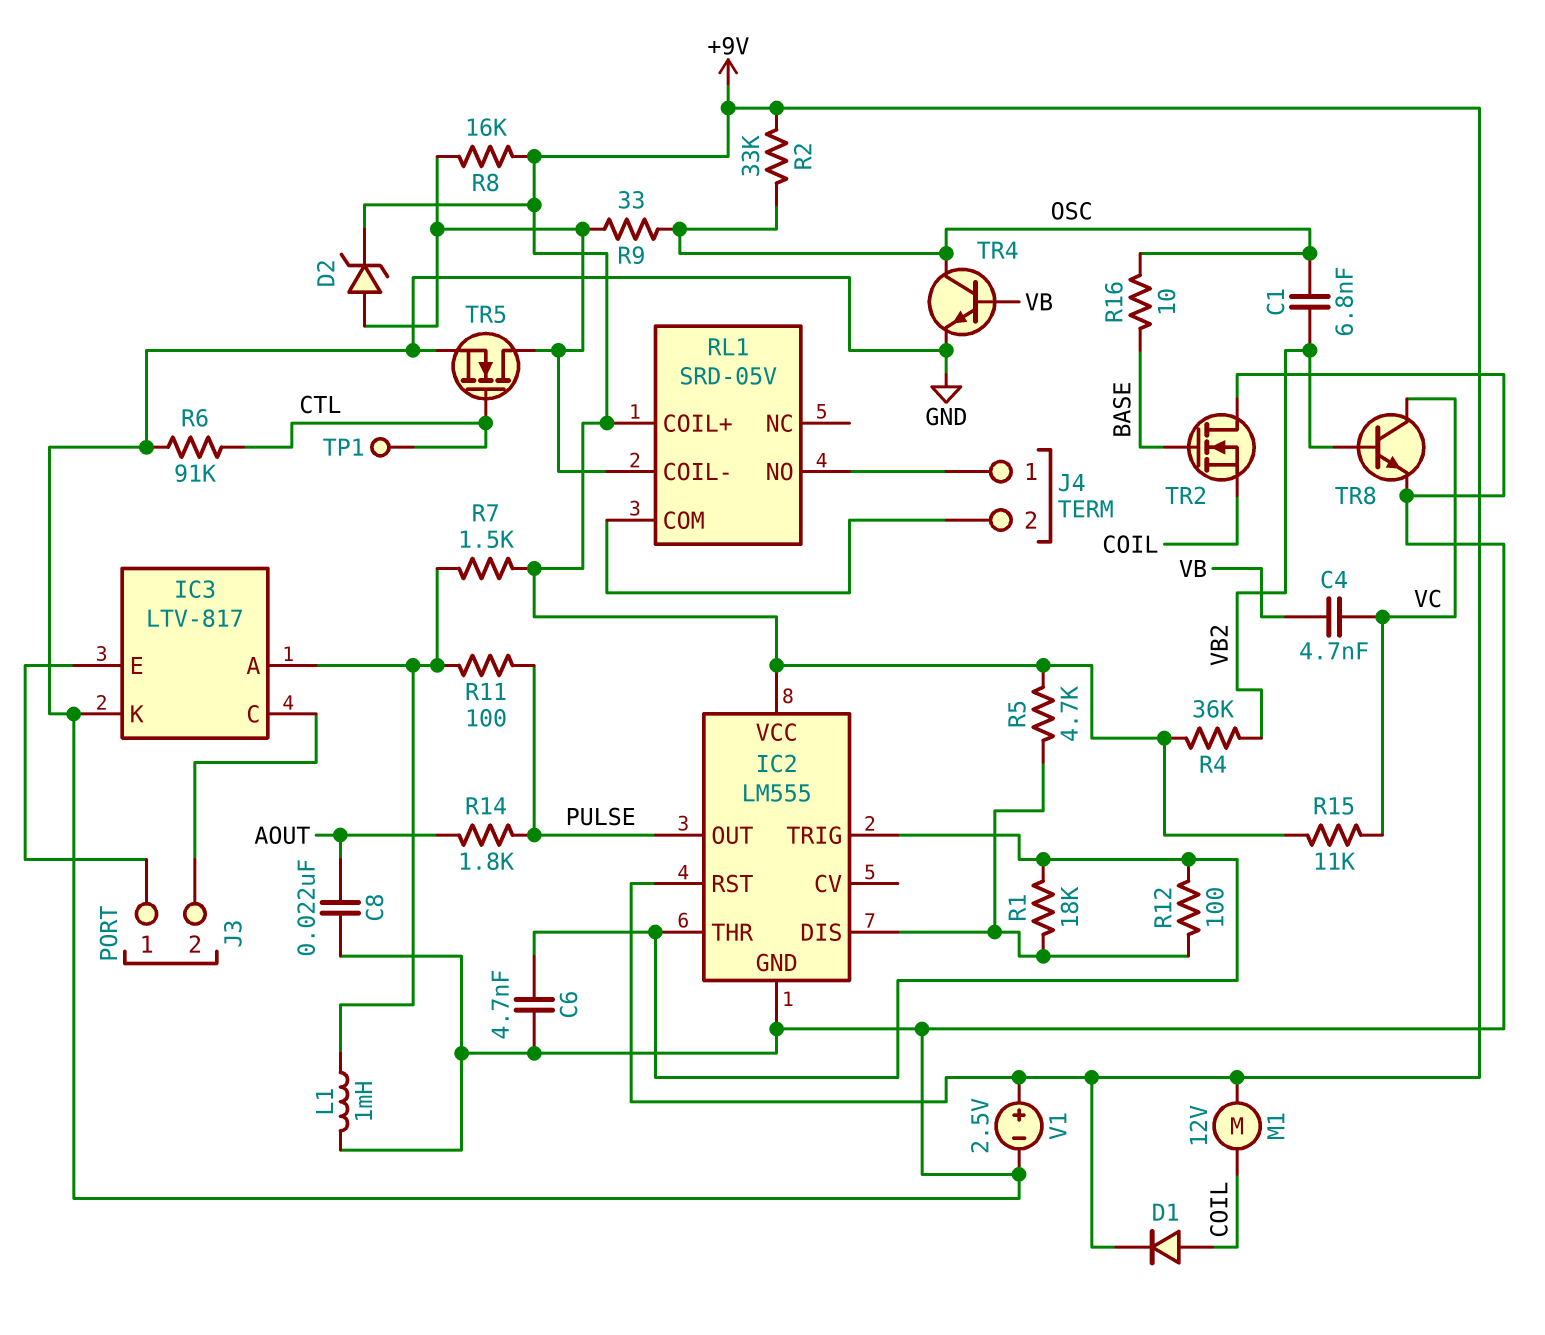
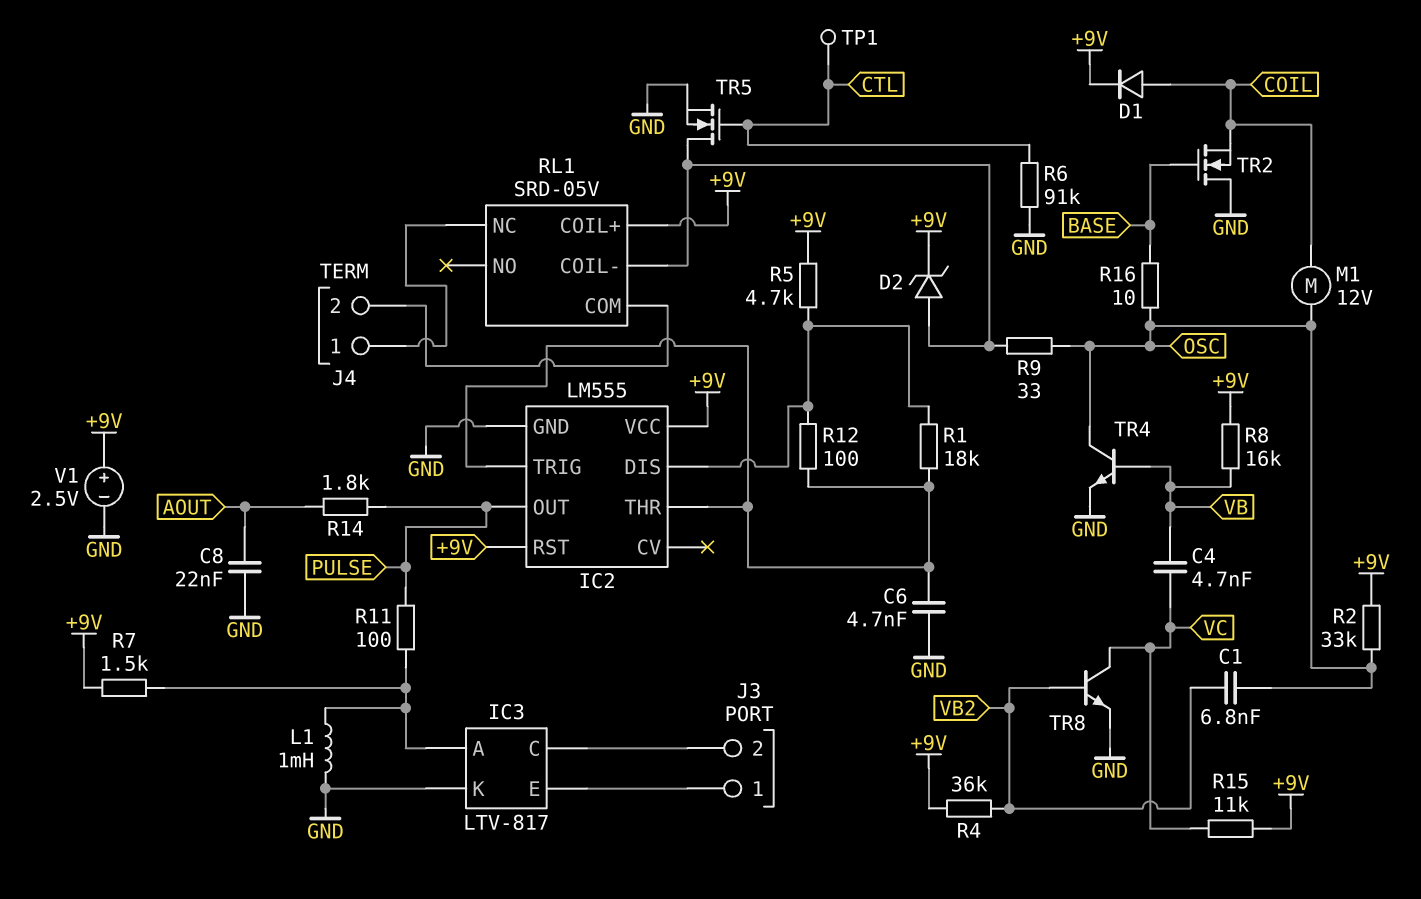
M1: motor 12V (+9V, COIL) -> motor 12V (COIL, OSC)
R8: 16k (+9V, RL1/COIL-) -> 16k (+9V, VB)
RL1 pin NC: none -> J4/1
RL1 pin NO: J4/1 -> none

